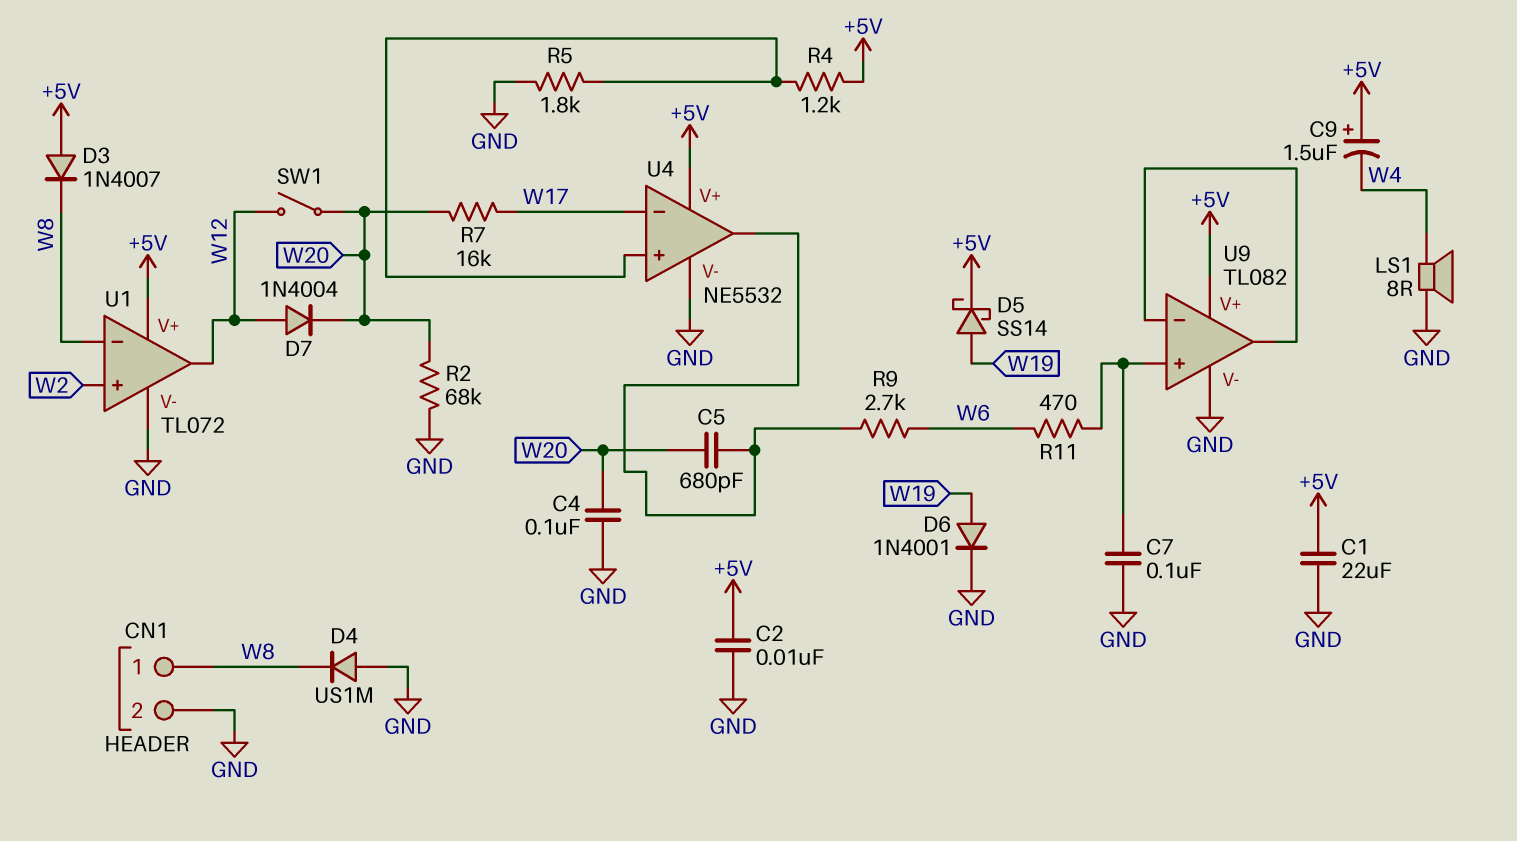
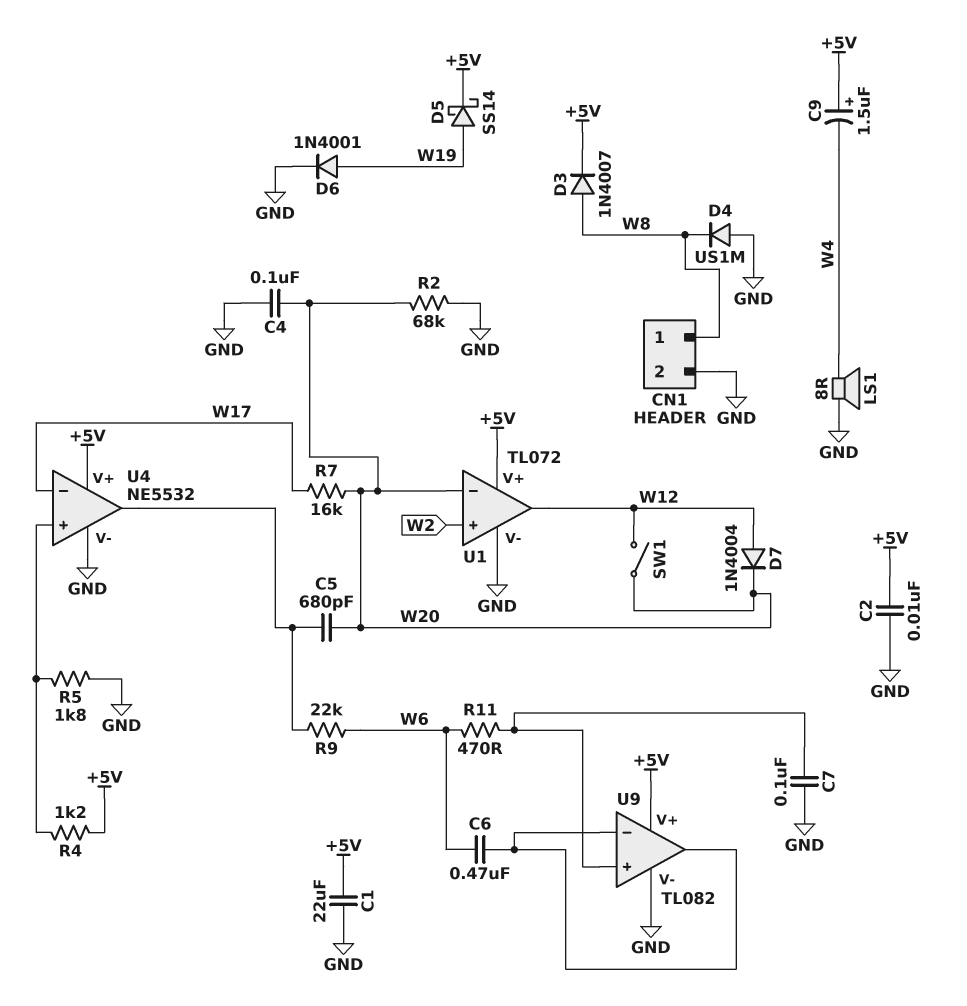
C6: none -> 470nF (U9/in-, W6)
D3: diode 1N4007 (A +5V, K W8) -> diode 1N4007 (A W8, K +5V)
R9: 2.7k (U4/out, W6) -> 22k (U4/out, W6)
U1 pin in-: W8 -> W20

